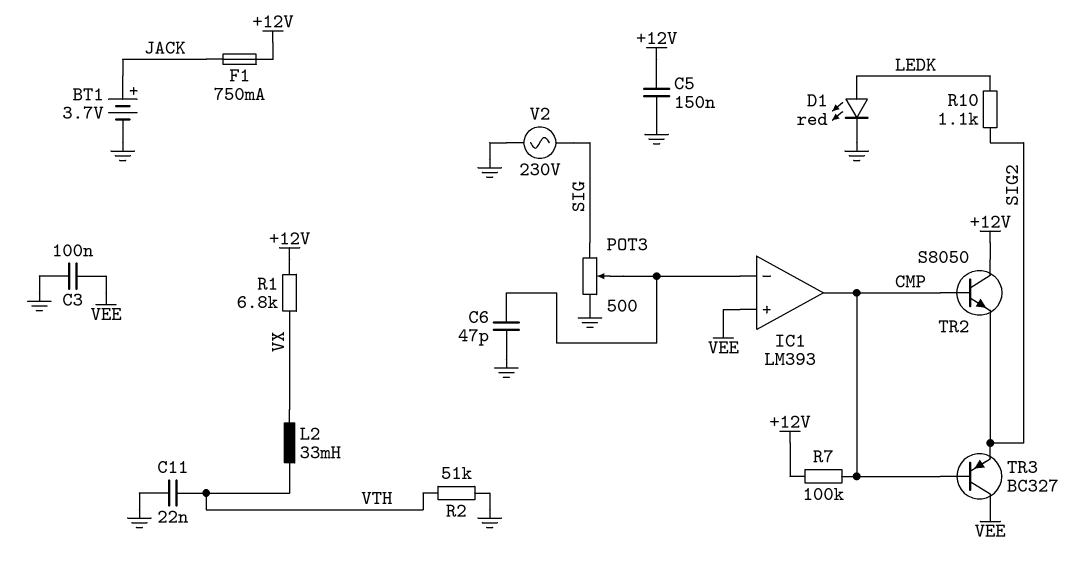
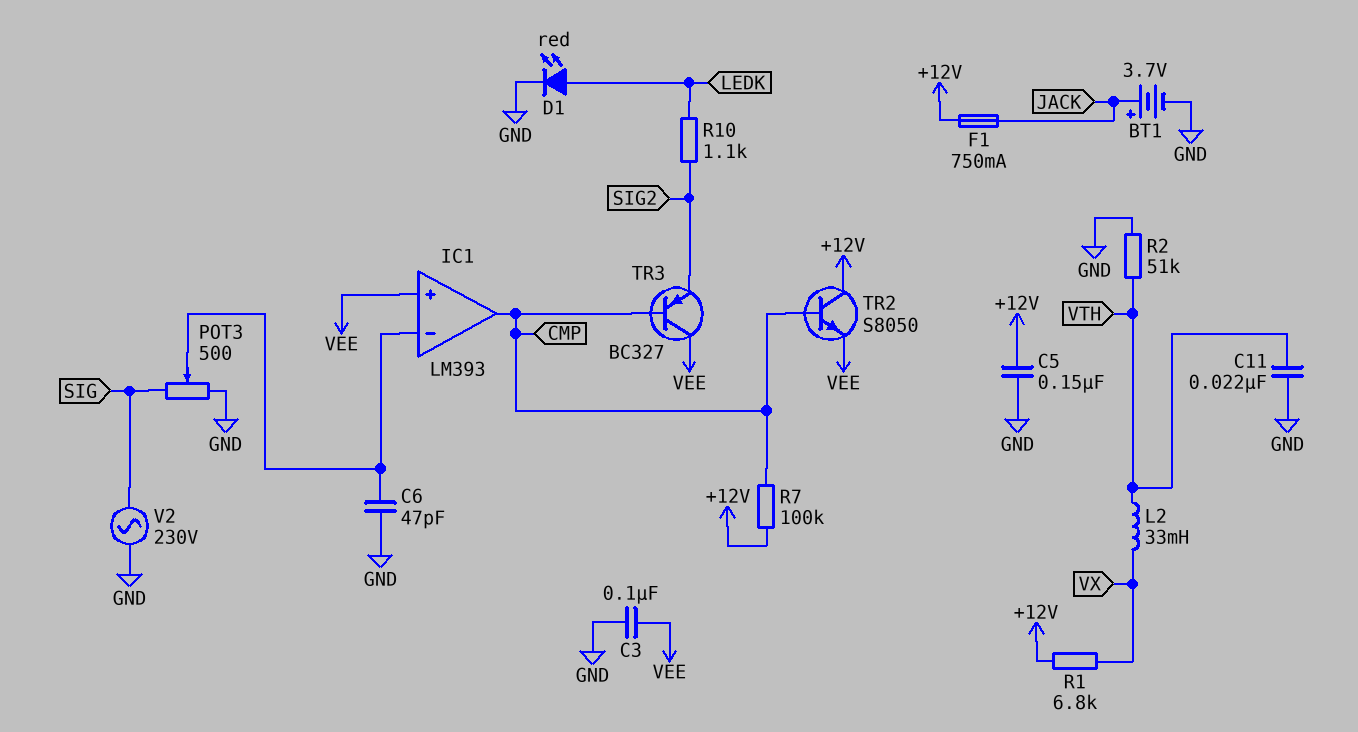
TR2: NPN S8050 (B CMP, C +12V, E SIG2) -> NPN S8050 (B CMP, C +12V, E VEE)

